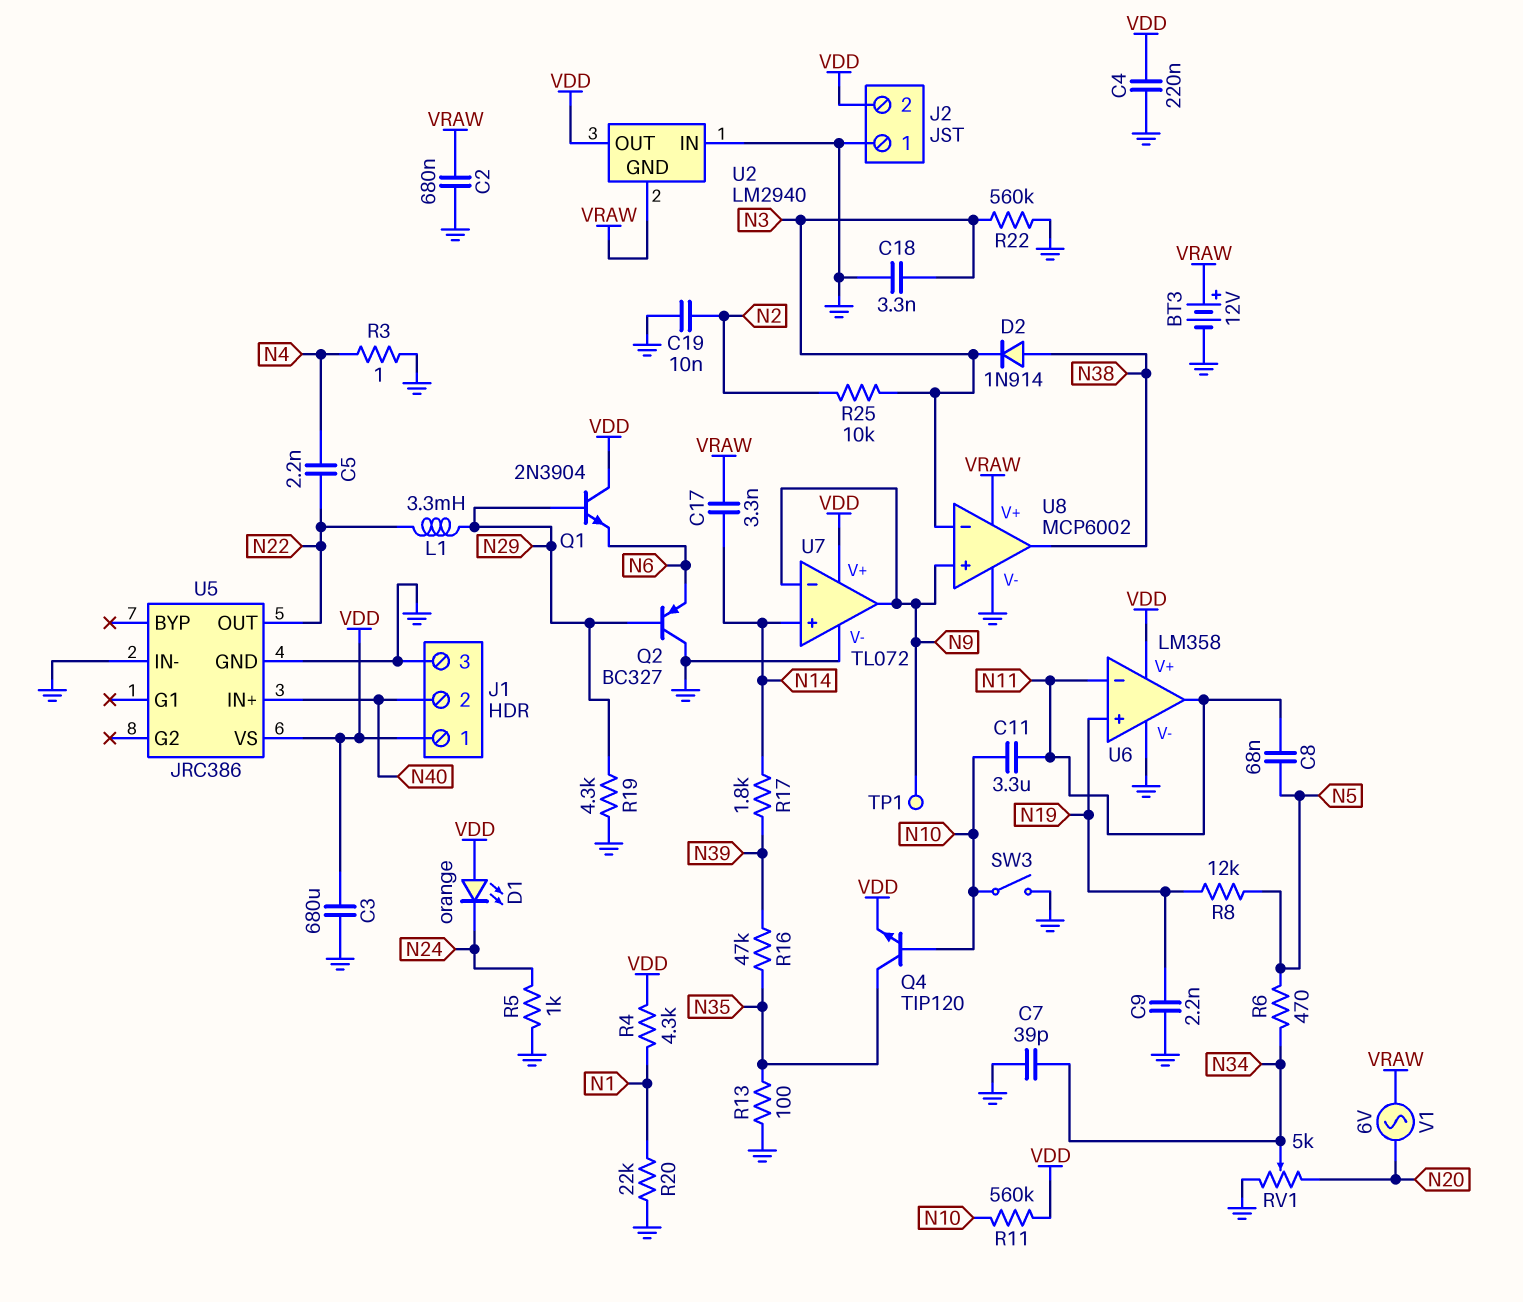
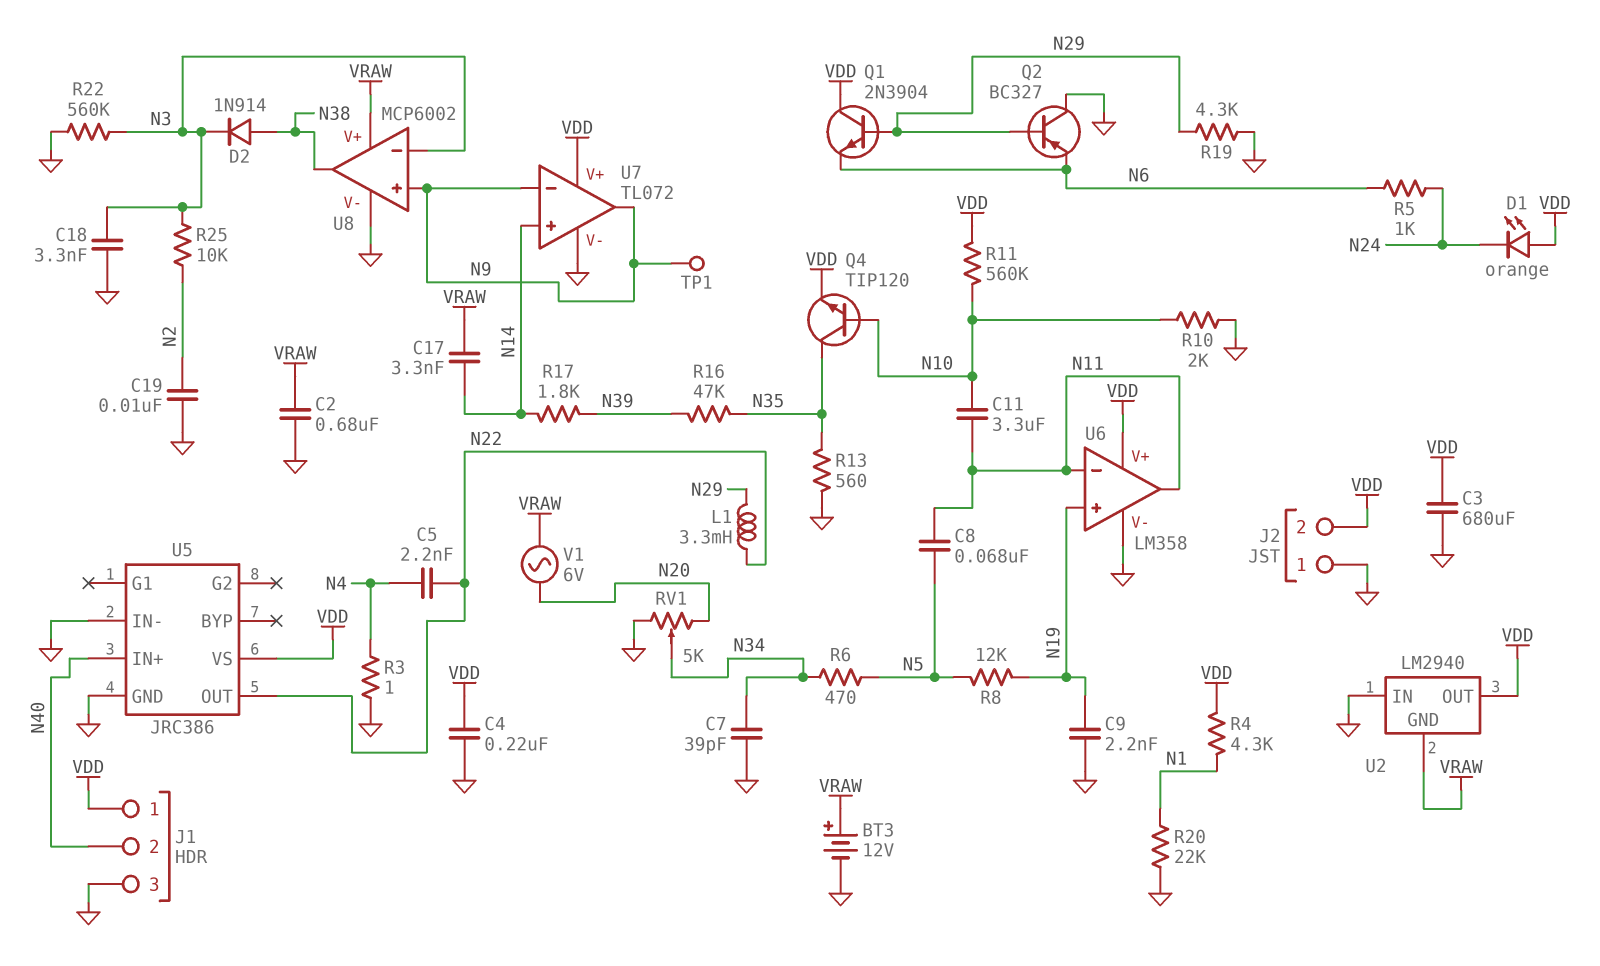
R5: 1k (GND, N24) -> 1k (N6, N24)
R10: none -> 2k (GND, N10)
R13: 100 (GND, N35) -> 560 (GND, N35)
SW3: switch (GND, N10) -> none

